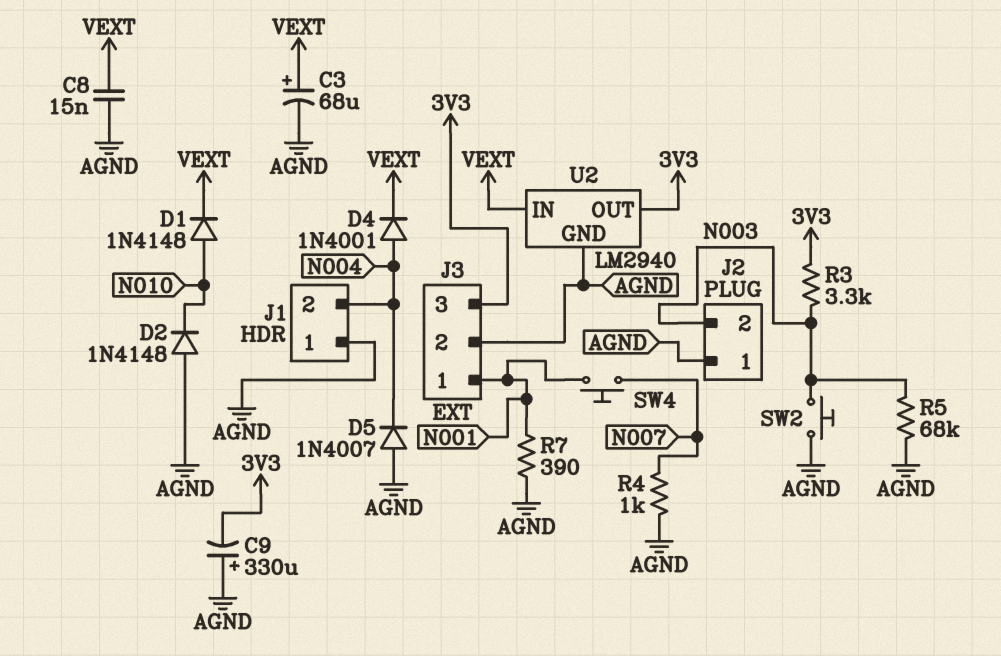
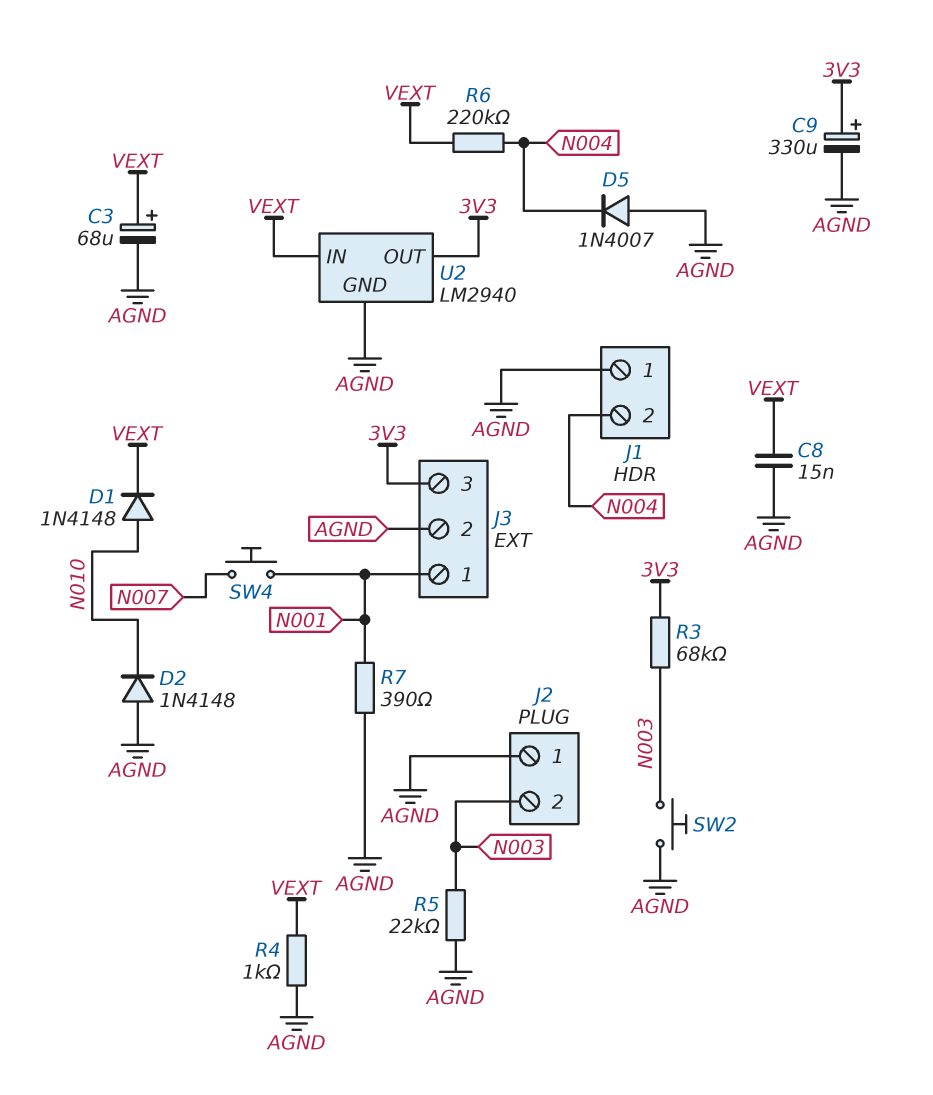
C9: 330uF (plus AGND, minus 3V3) -> 330uF (plus 3V3, minus AGND)
D4: diode 1N4001 (A N004, K VEXT) -> none
R3: 3.3k (3V3, N003) -> 68k (3V3, N003)
R4: 1k (AGND, N007) -> 1k (AGND, VEXT)
R5: 68k (AGND, N003) -> 22k (AGND, N003)
R6: none -> 220k (N004, VEXT)

